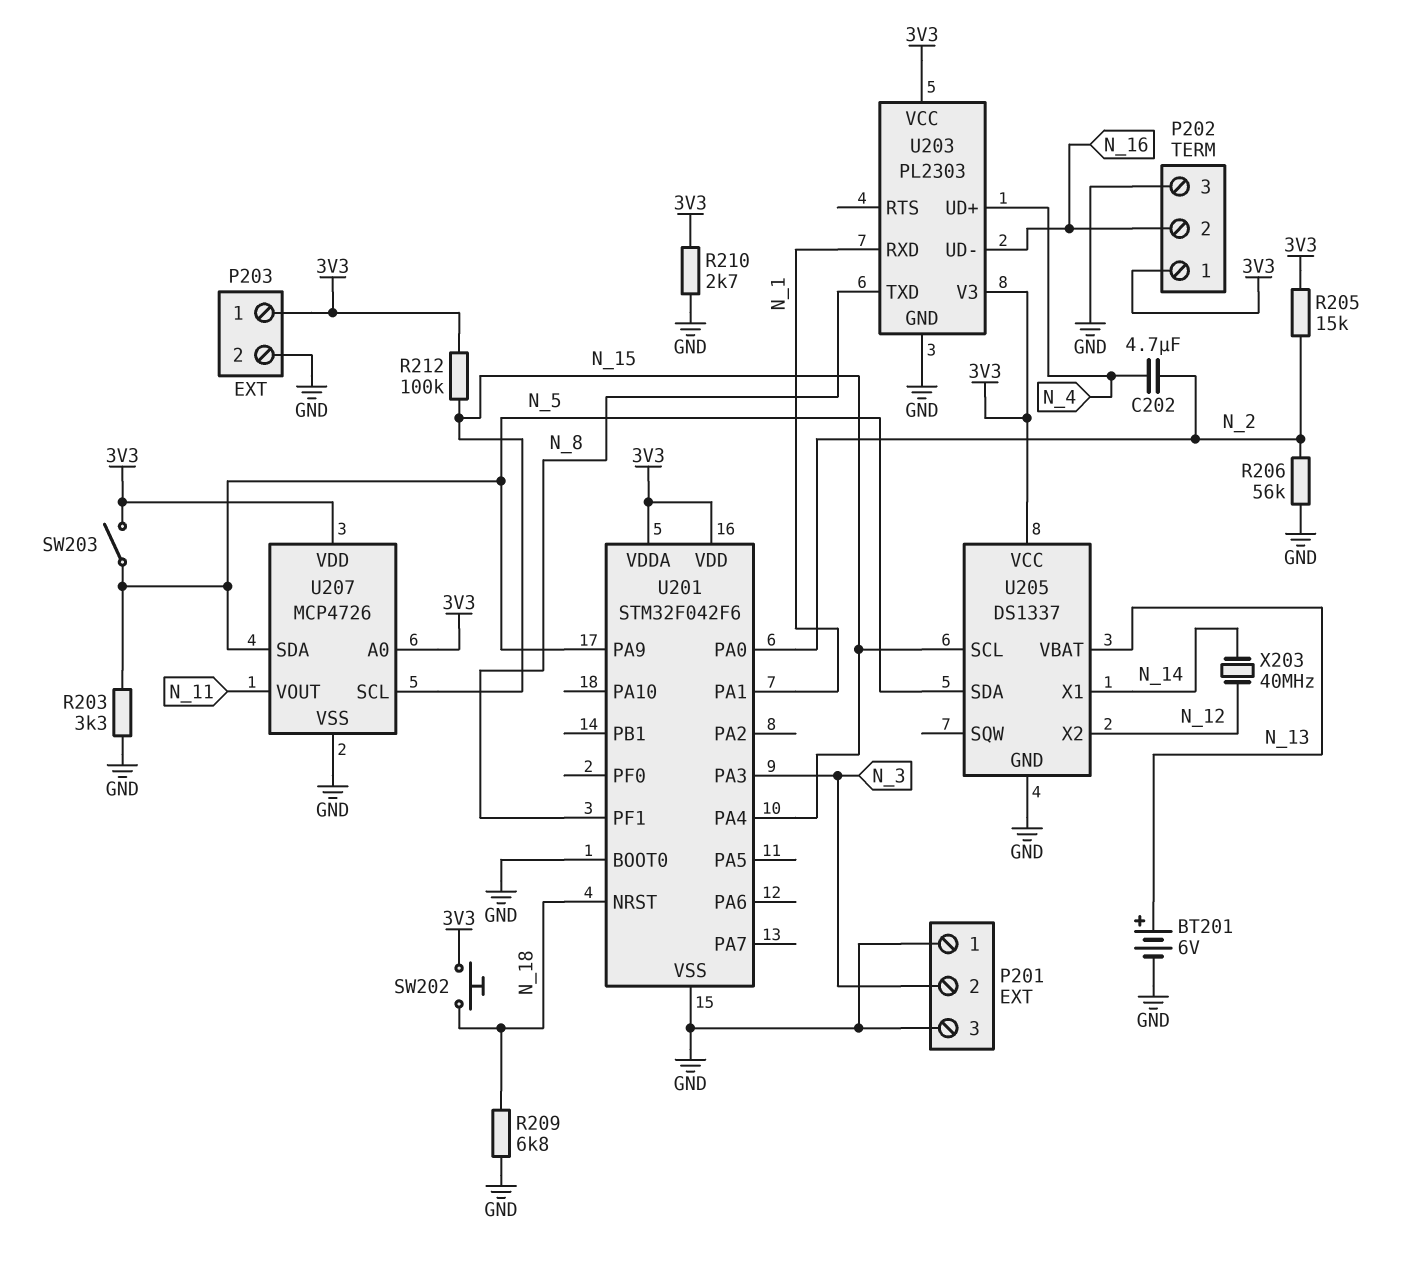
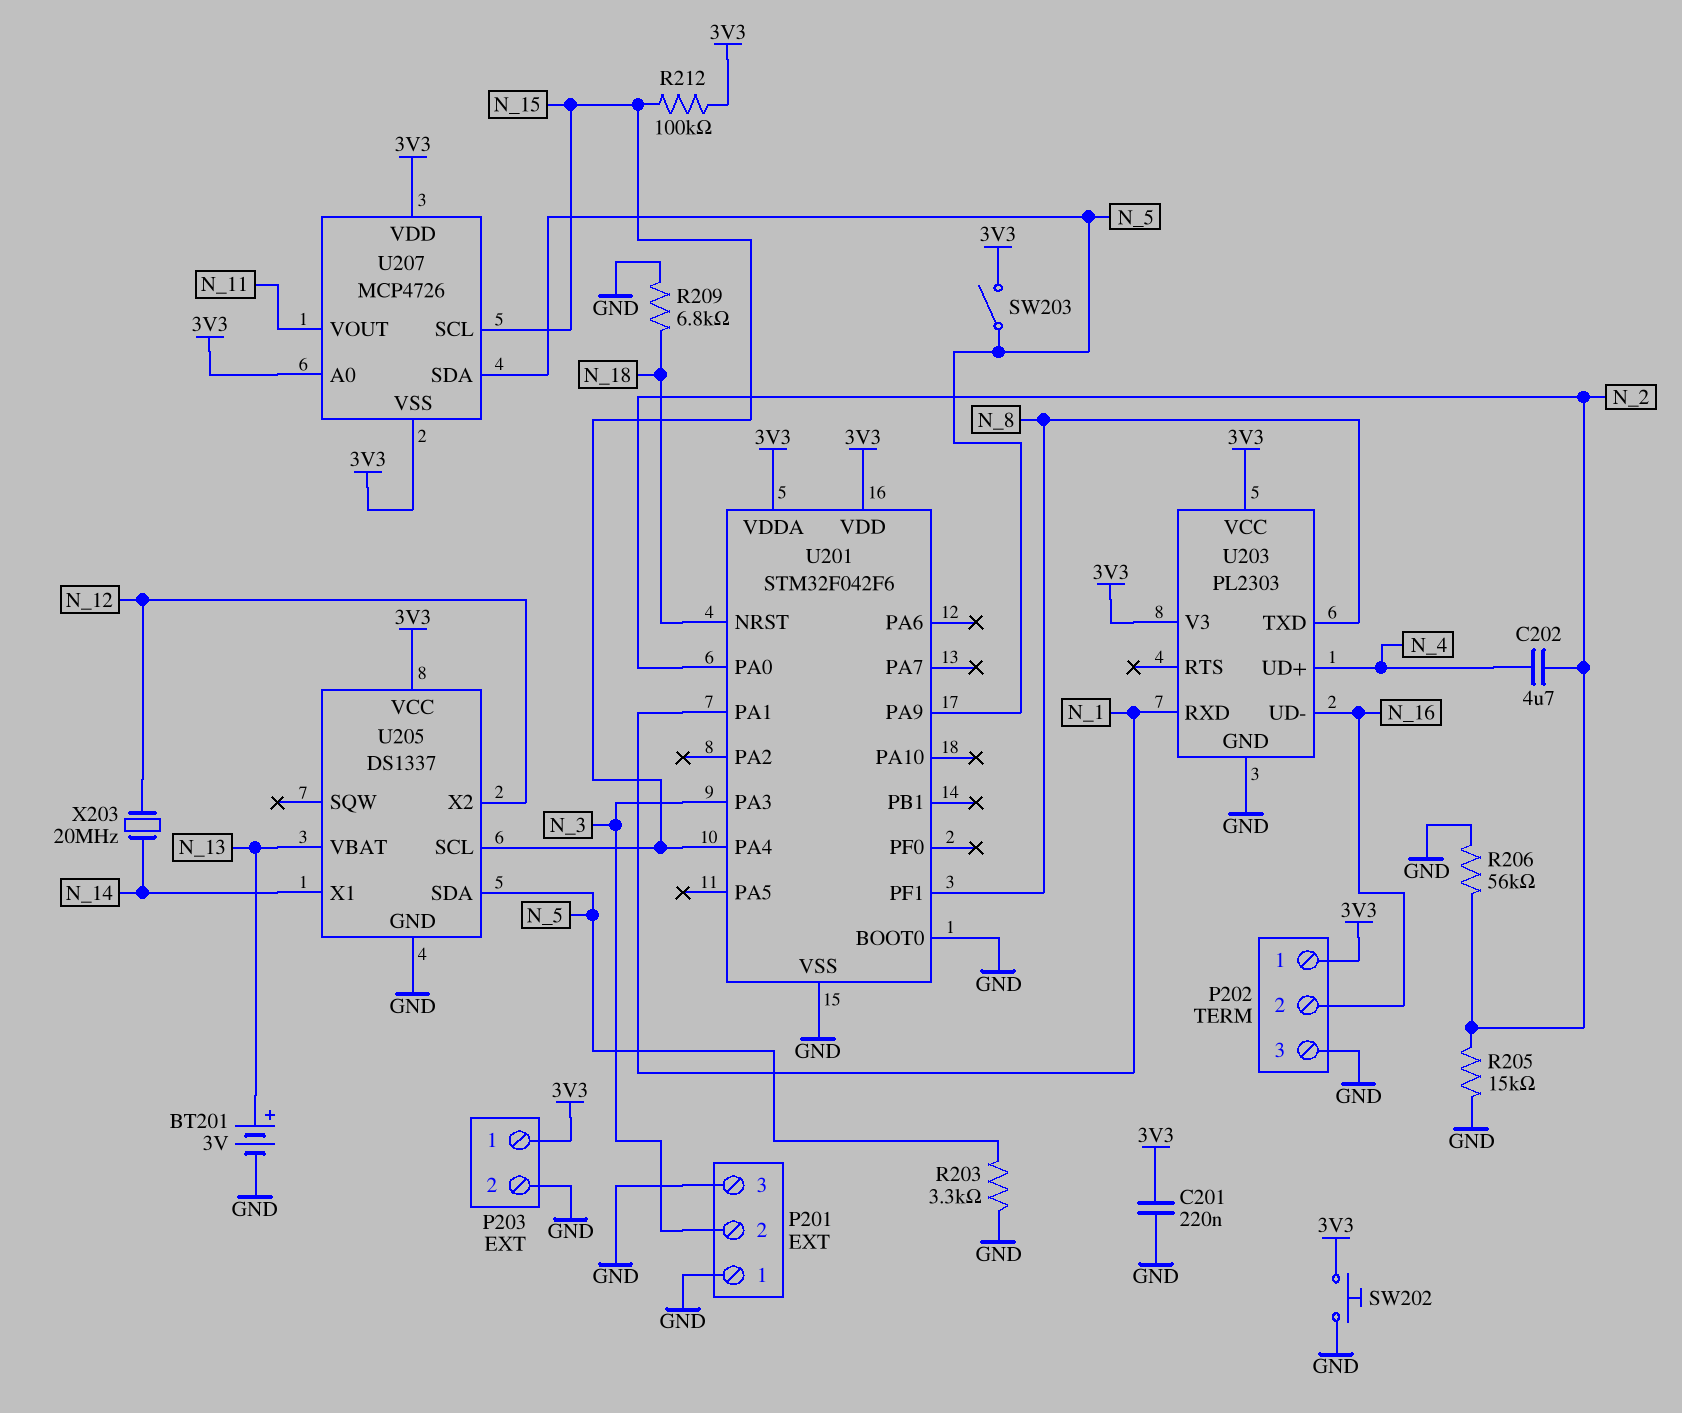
BT201: 6V (plus N_13, minus GND) -> 3V (plus N_13, minus GND)
C201: none -> 220nF (3V3, GND)
R205: 15k (3V3, N_2) -> 15k (GND, N_2)
R210: 2.7k (3V3, GND) -> none
SW202: button (3V3, N_18) -> button (3V3, GND)
U207 pin VSS: GND -> 3V3
X203: 40MHz (N_12, N_14) -> 20MHz (N_12, N_14)

